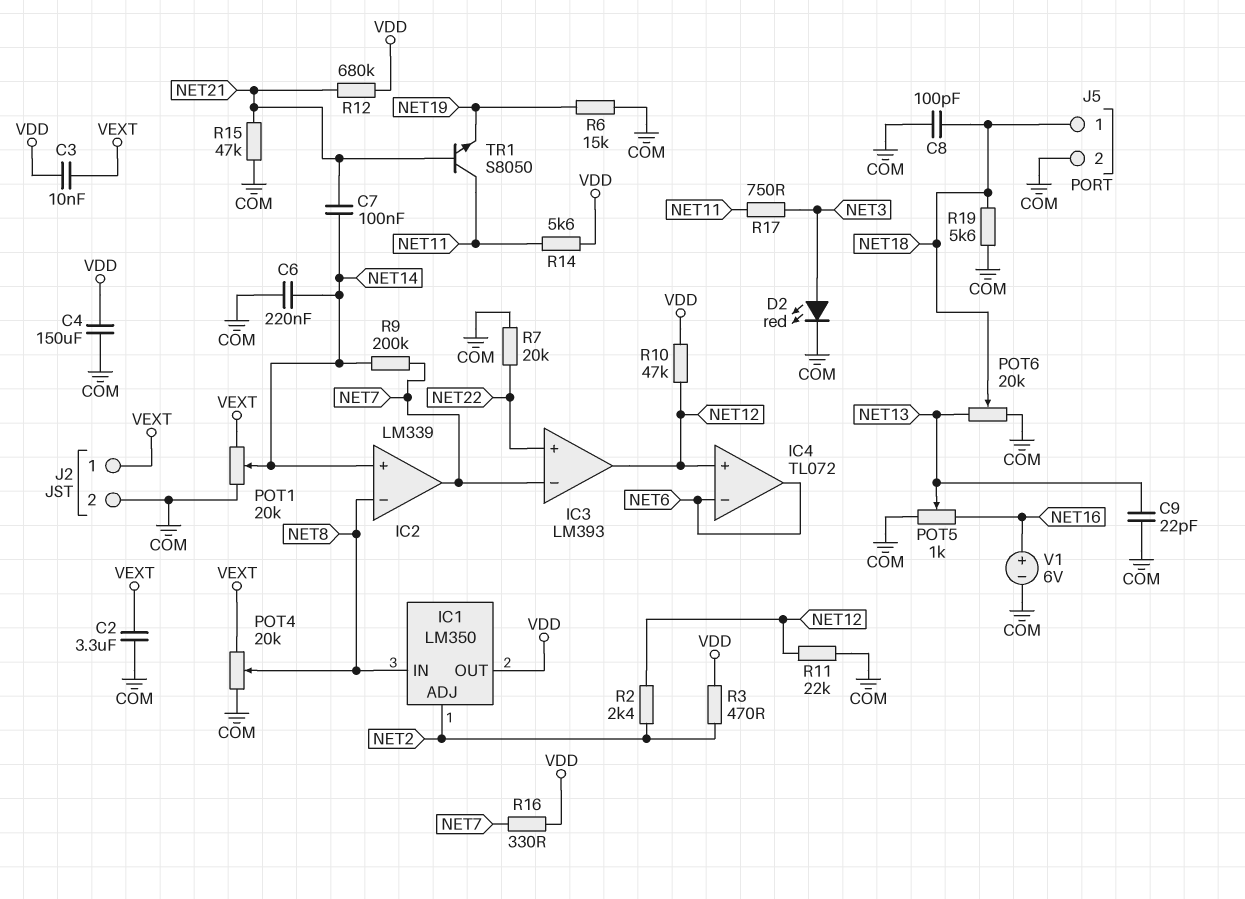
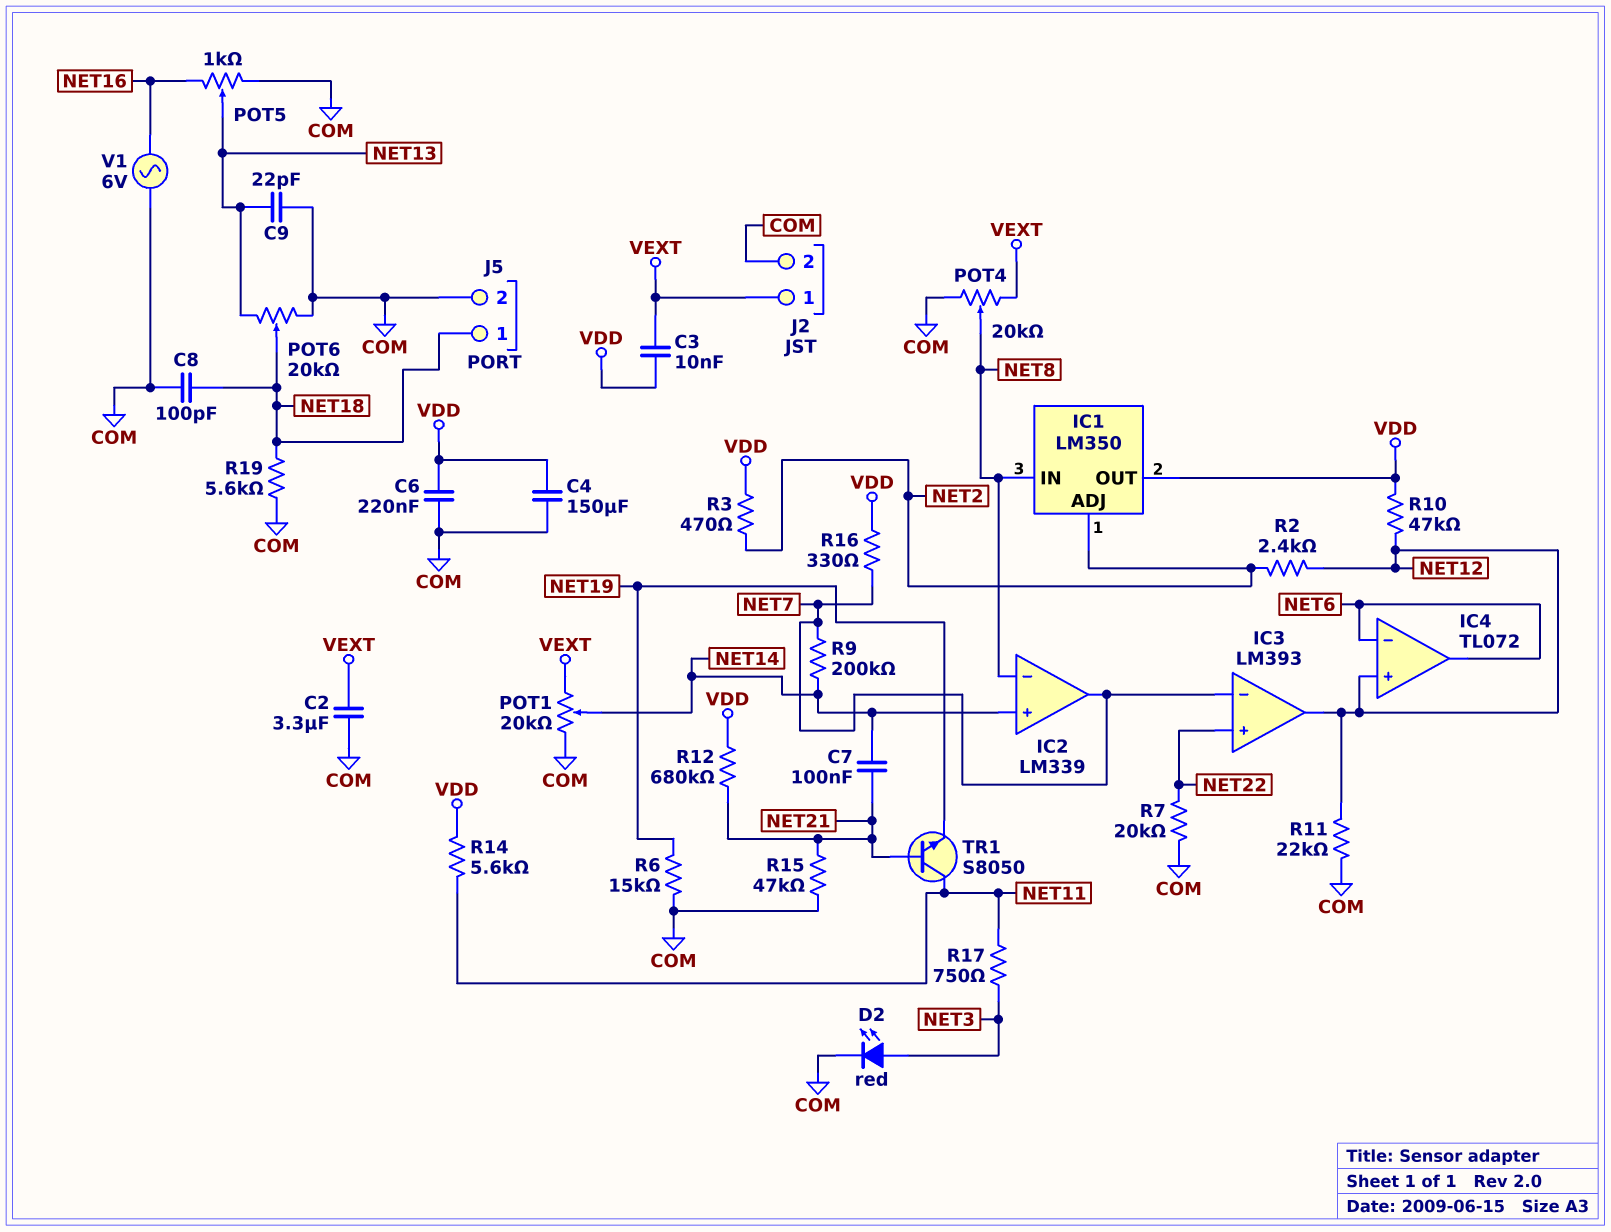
C6: 220nF (COM, NET14) -> 220nF (COM, VDD)
V1: 6V (plus NET16, minus COM) -> AC 6V (COM, NET16)

